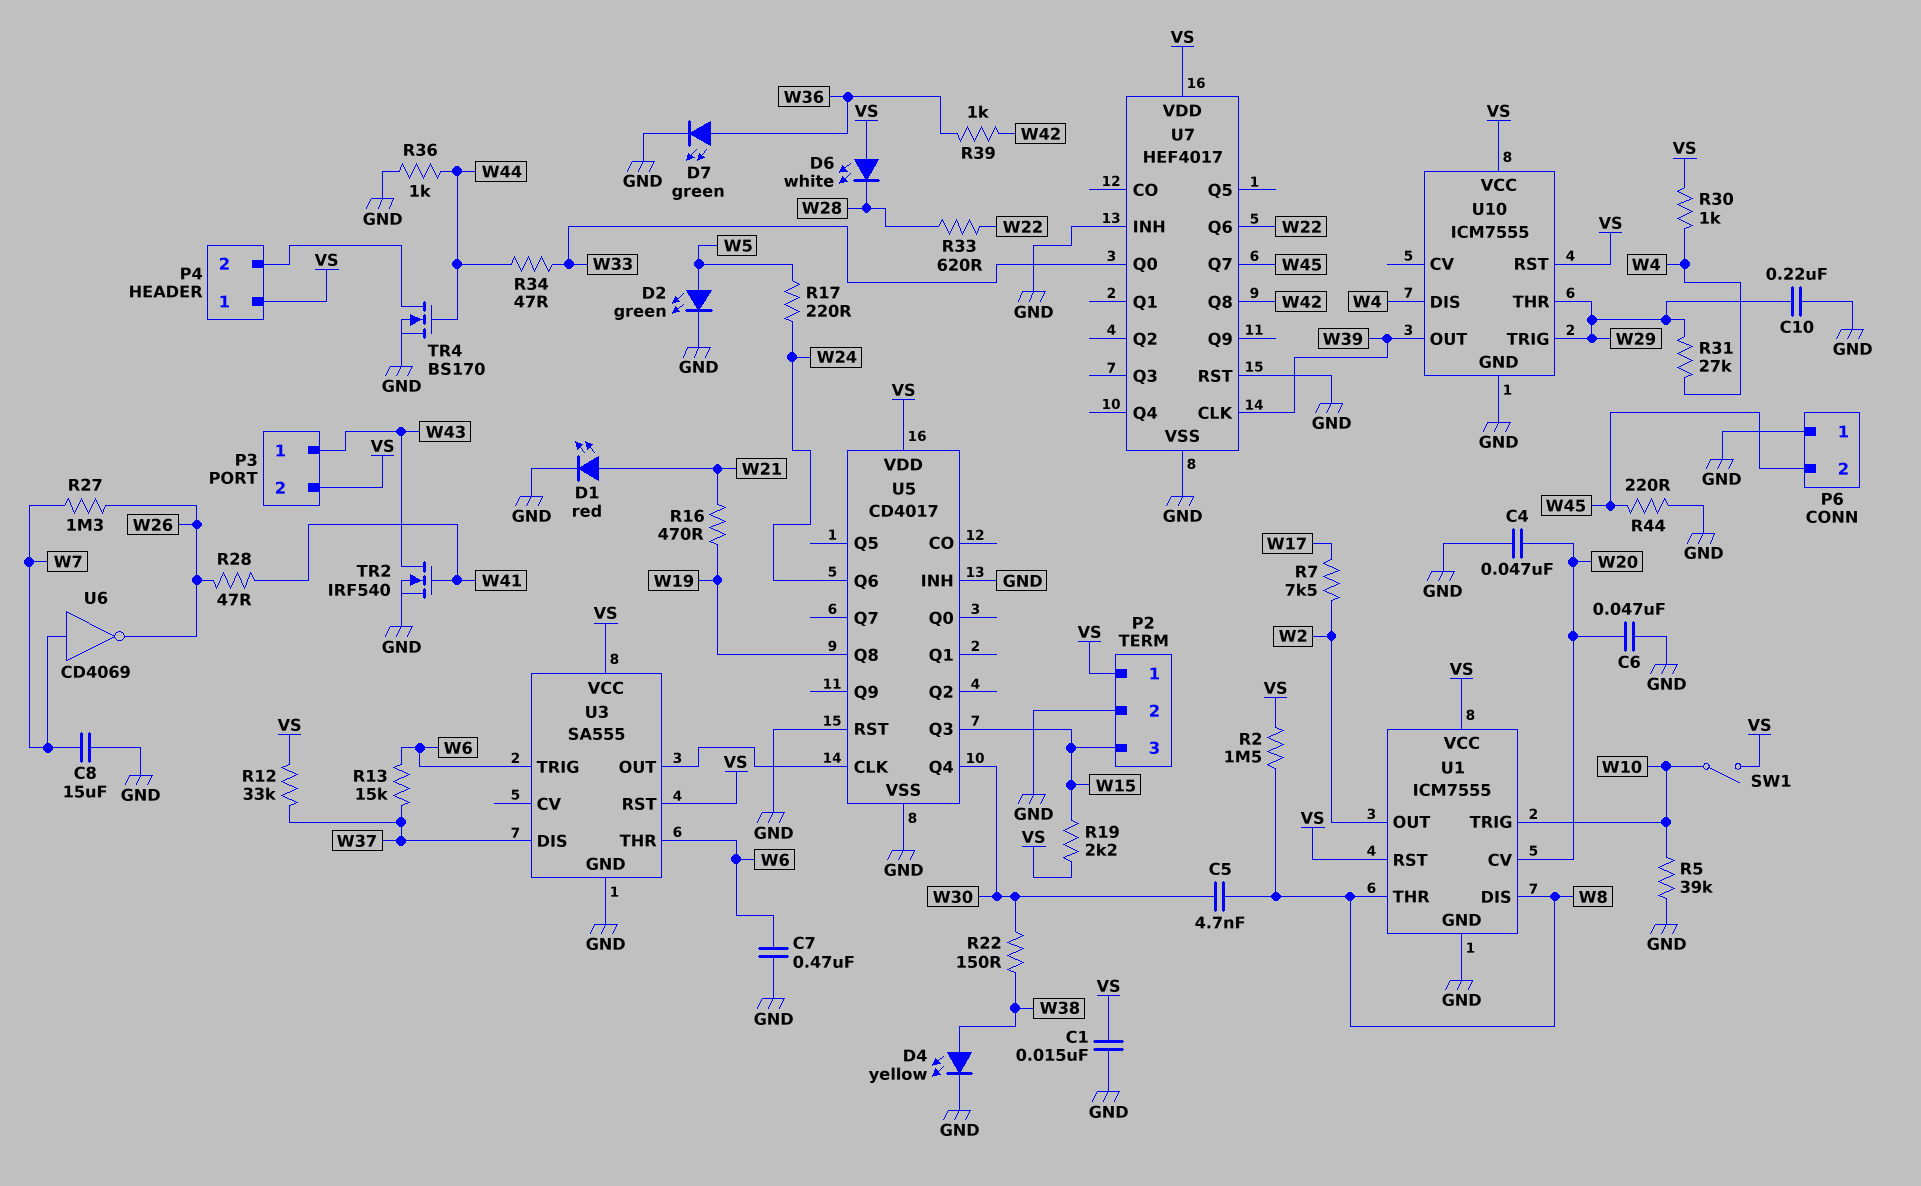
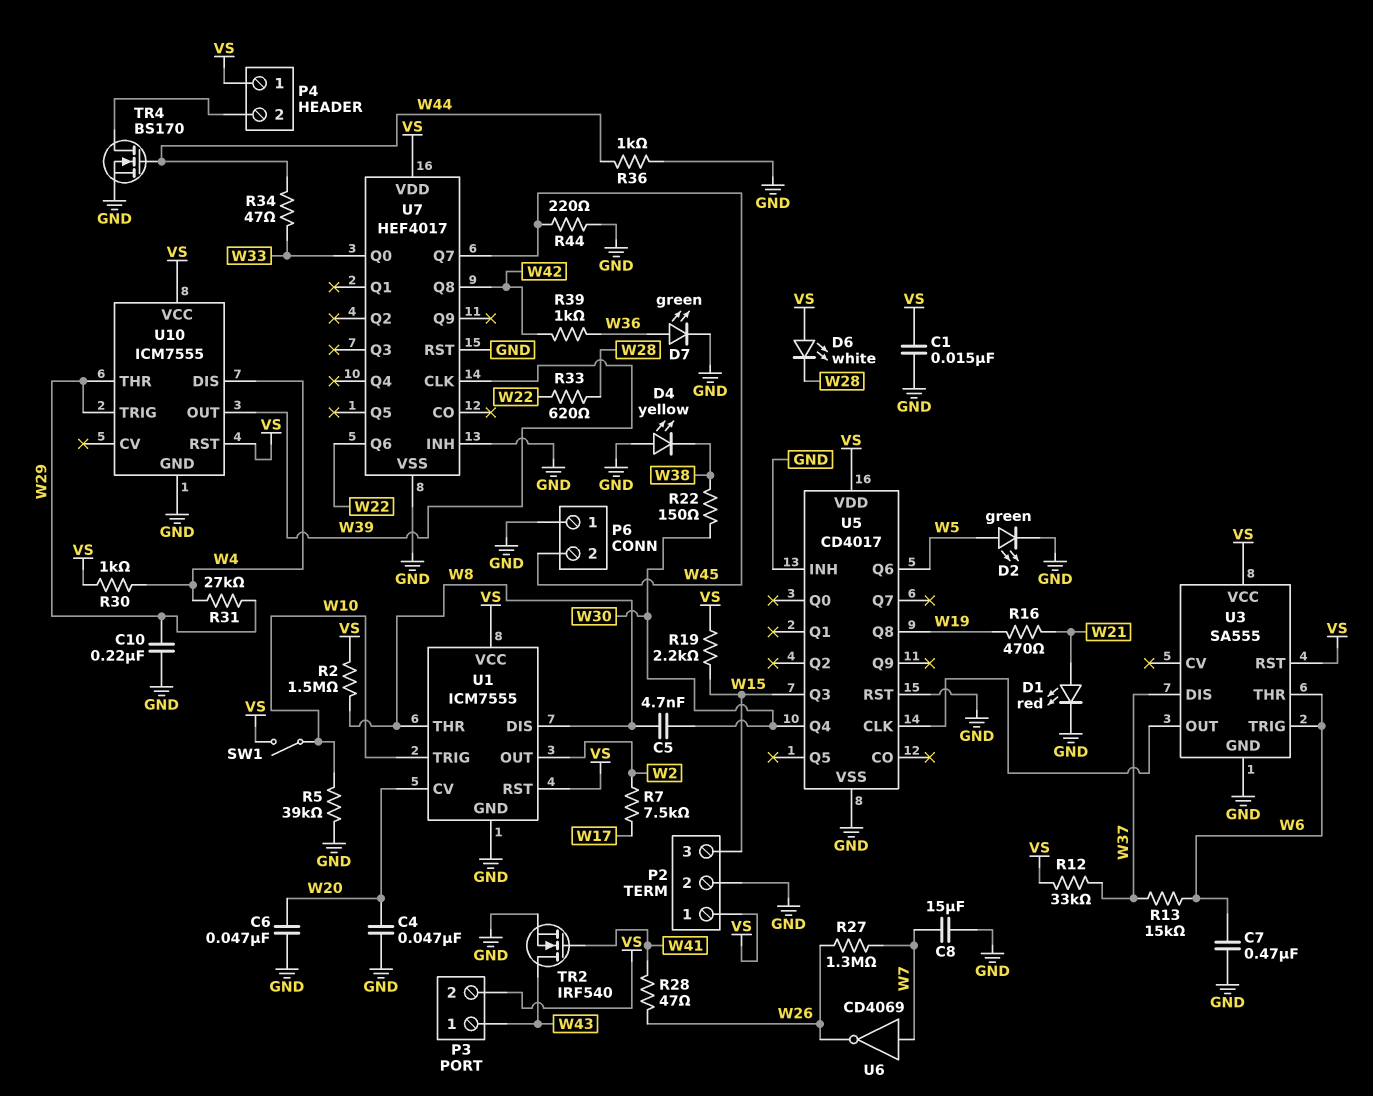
D4: LED yellow (A W38, K GND) -> LED yellow (A GND, K W38)
R17: 220 (W5, W24) -> none
U5 pin Q6: W24 -> W5

